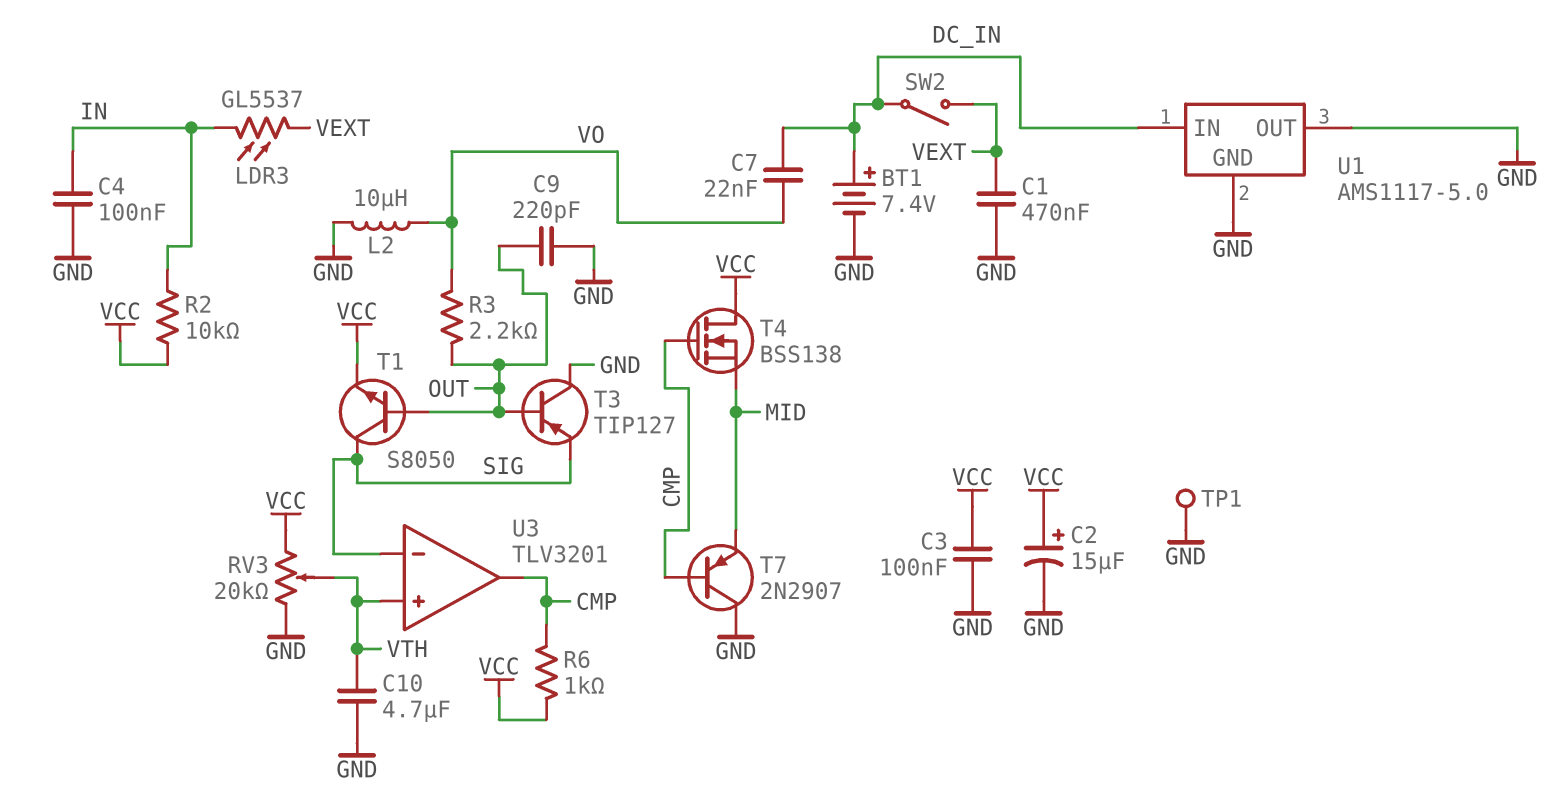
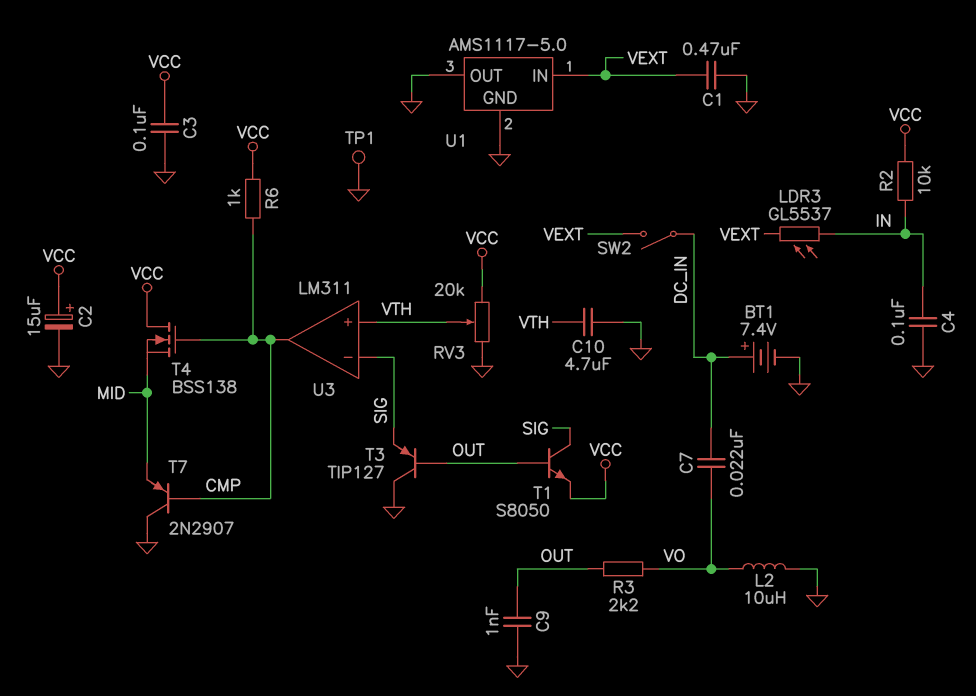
C9: 220pF (GND, OUT) -> 1nF (GND, OUT)
U1 pin IN: DC_IN -> VEXT
U3: TLV3201 -> LM311

